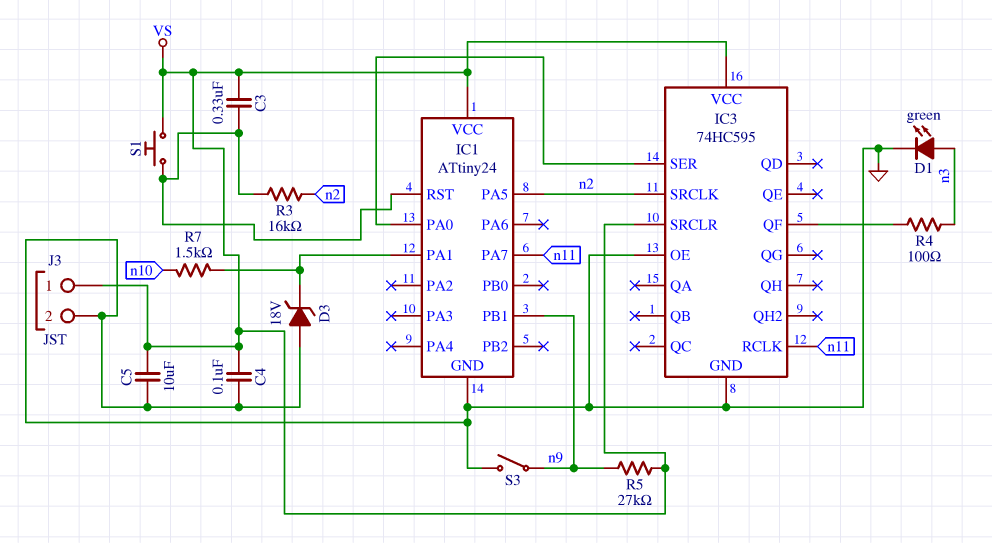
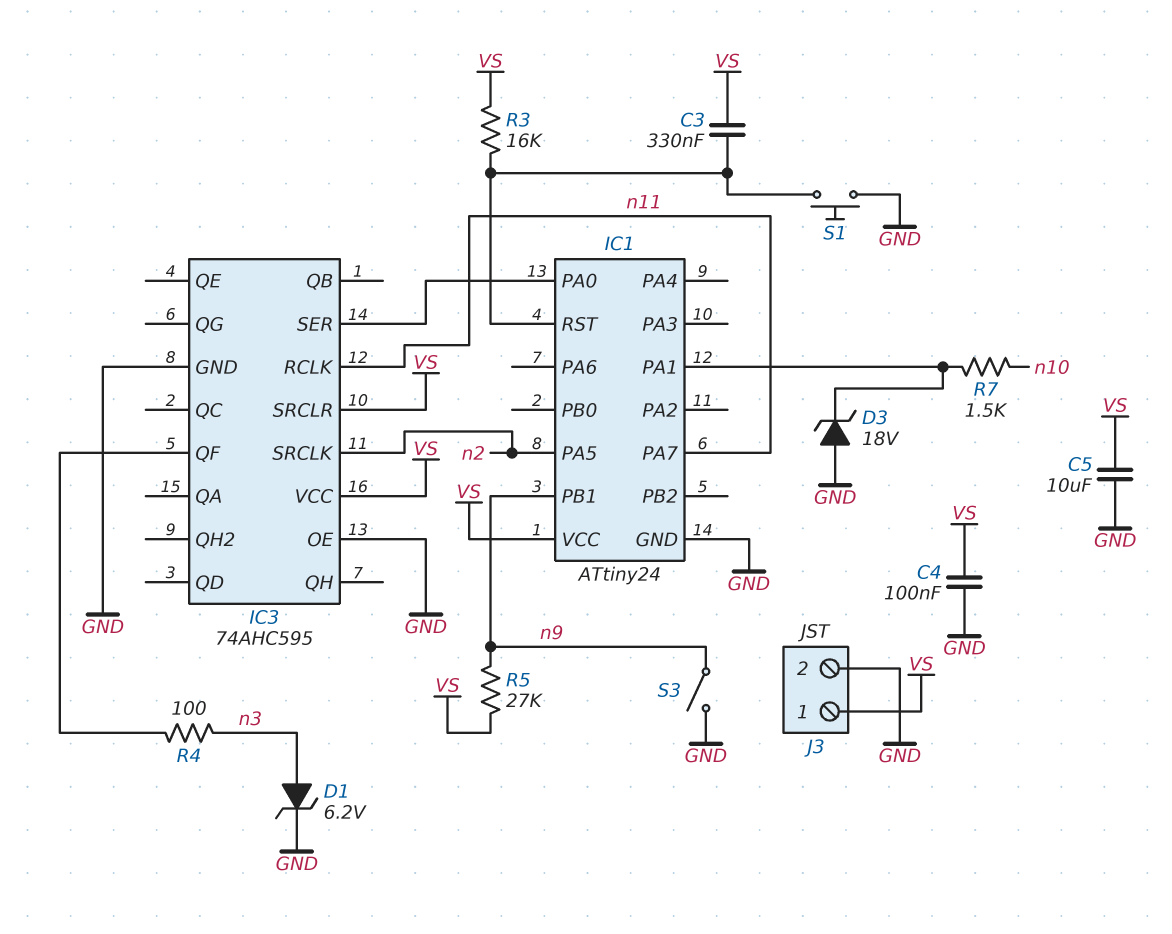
D1: LED green (A n3, K GND) -> zener 6.2V (A n3, K GND)
IC3: 74HC595 -> 74AHC595
R3: 16k (IC1/RST, n2) -> 16k (IC1/RST, VS)
S1: button (IC1/RST, VS) -> button (GND, IC1/RST)

